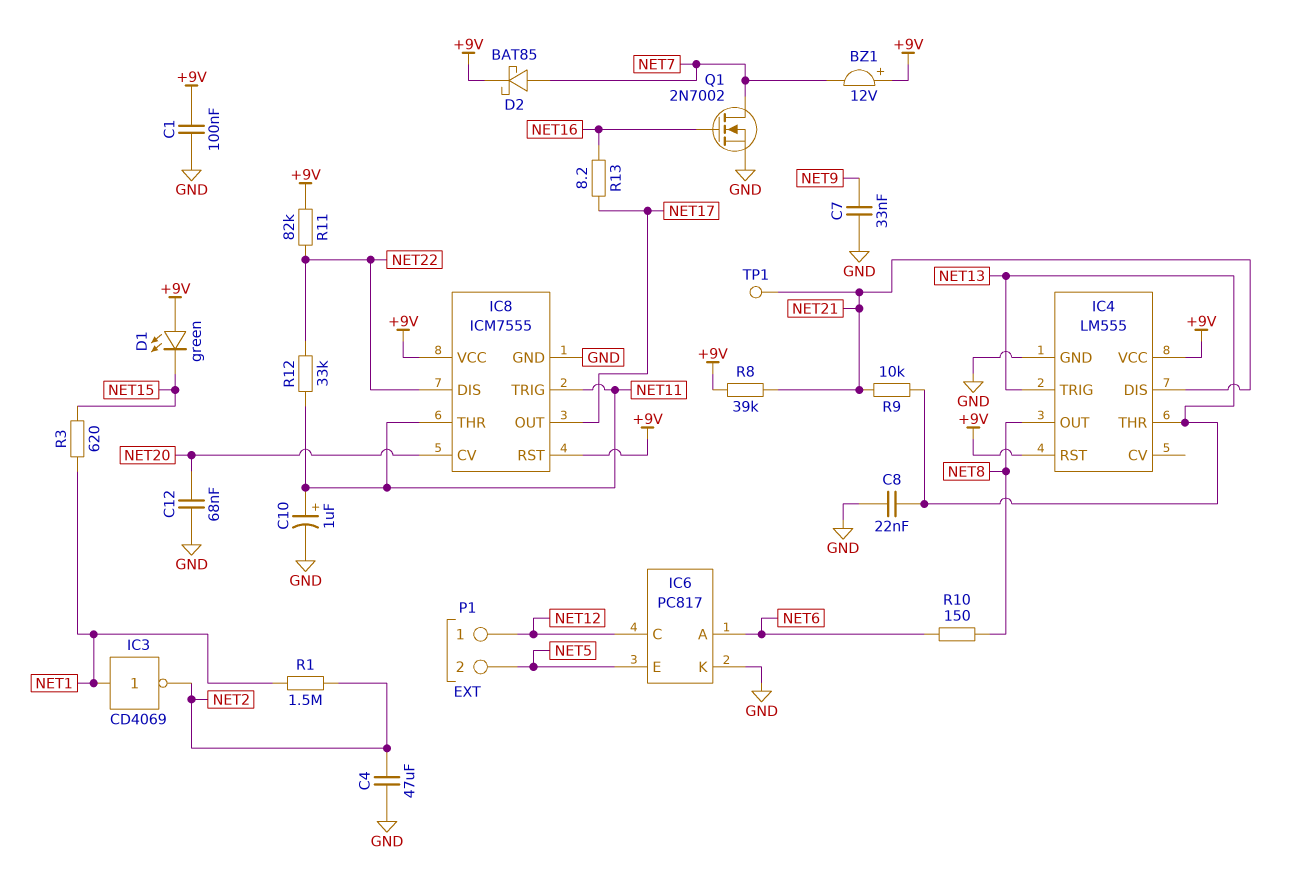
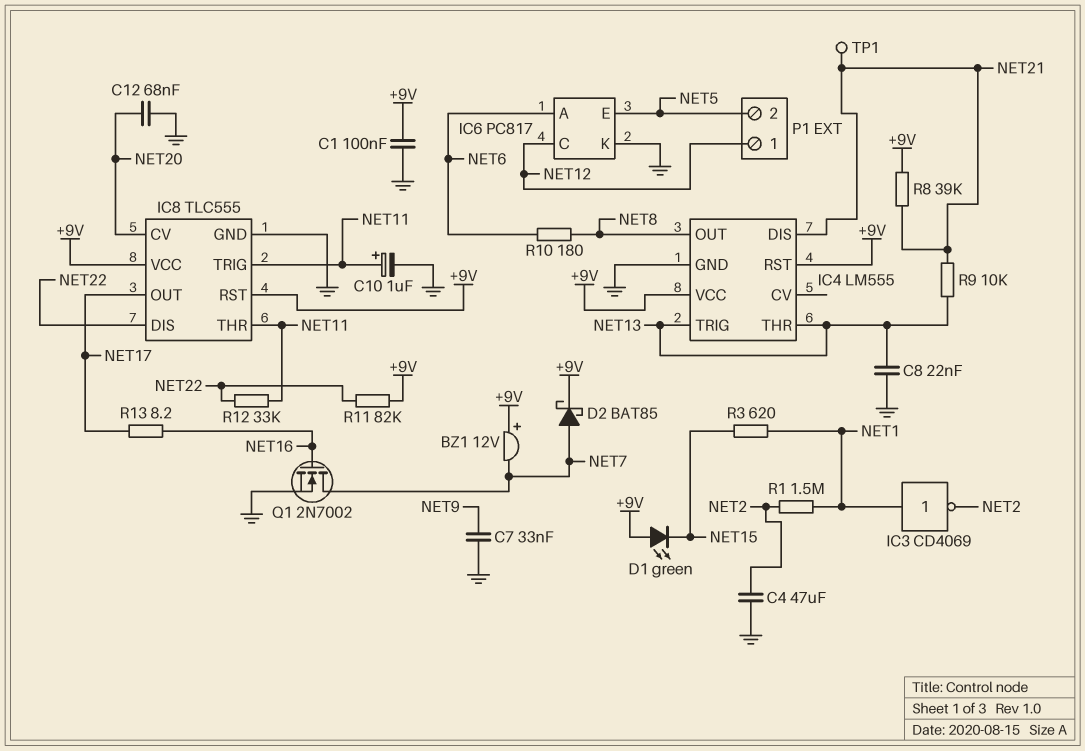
IC8: ICM7555 -> TLC555
R10: 150 (NET6, NET8) -> 180 (NET6, NET8)

